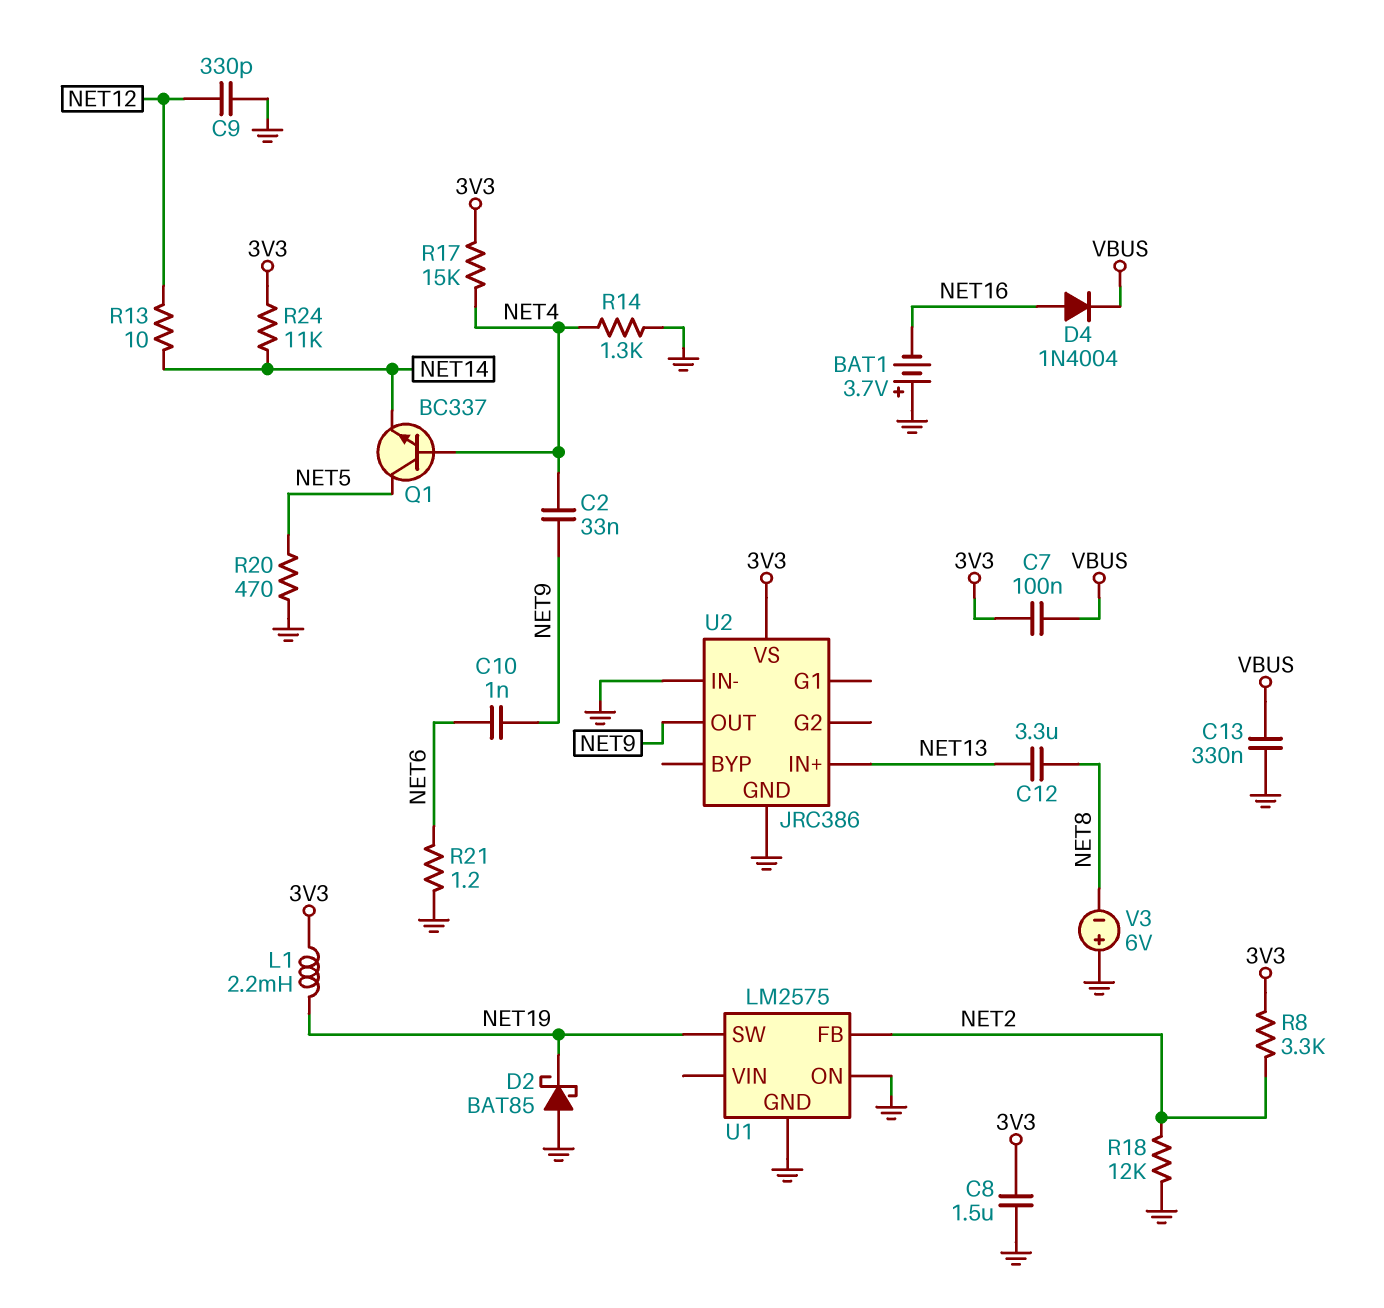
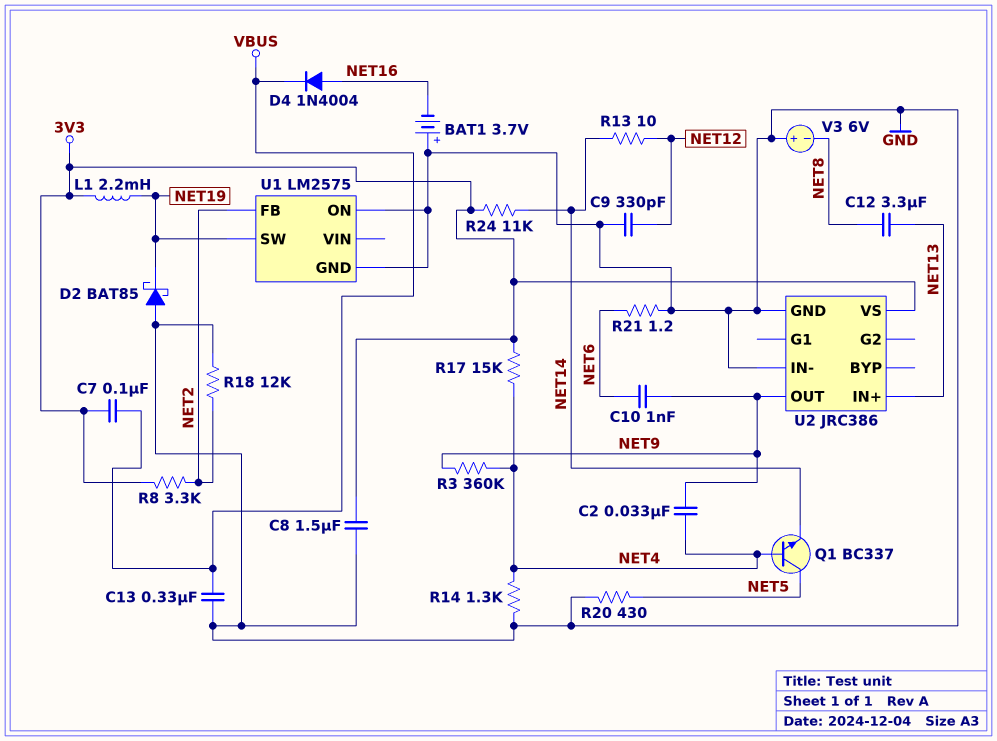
R3: none -> 360k (NET4, NET9)
R20: 470 (GND, NET5) -> 430 (GND, NET5)

